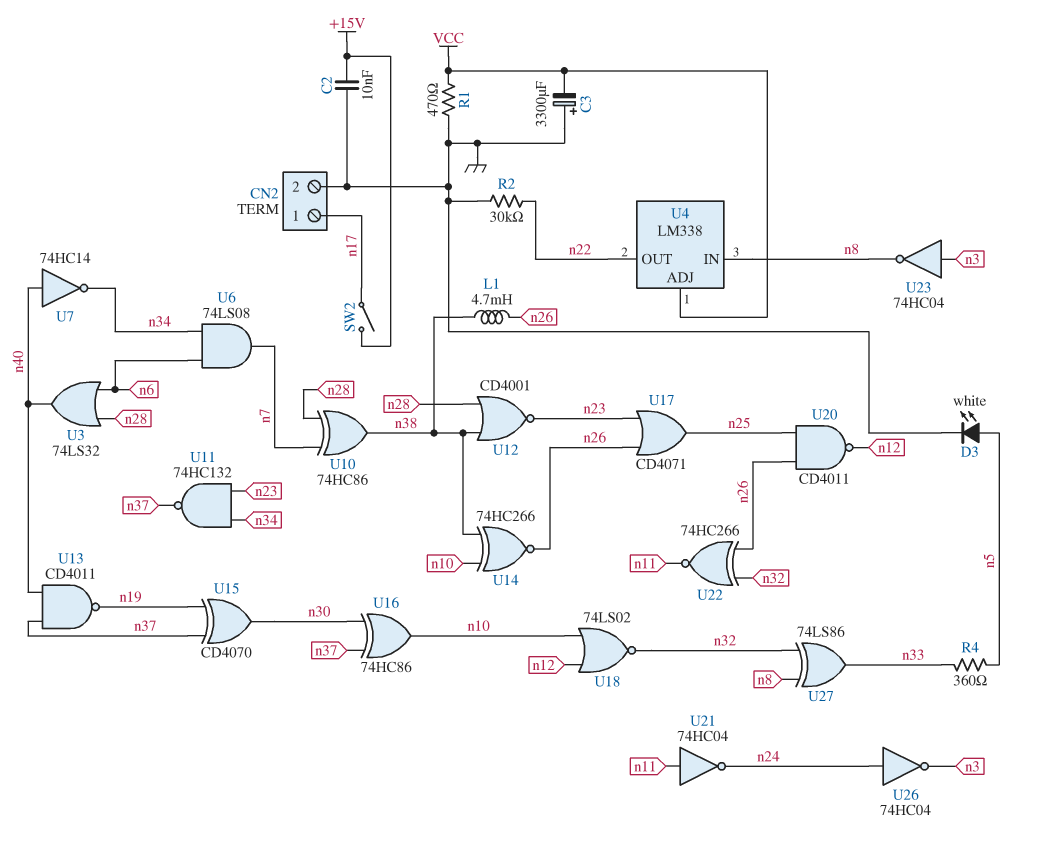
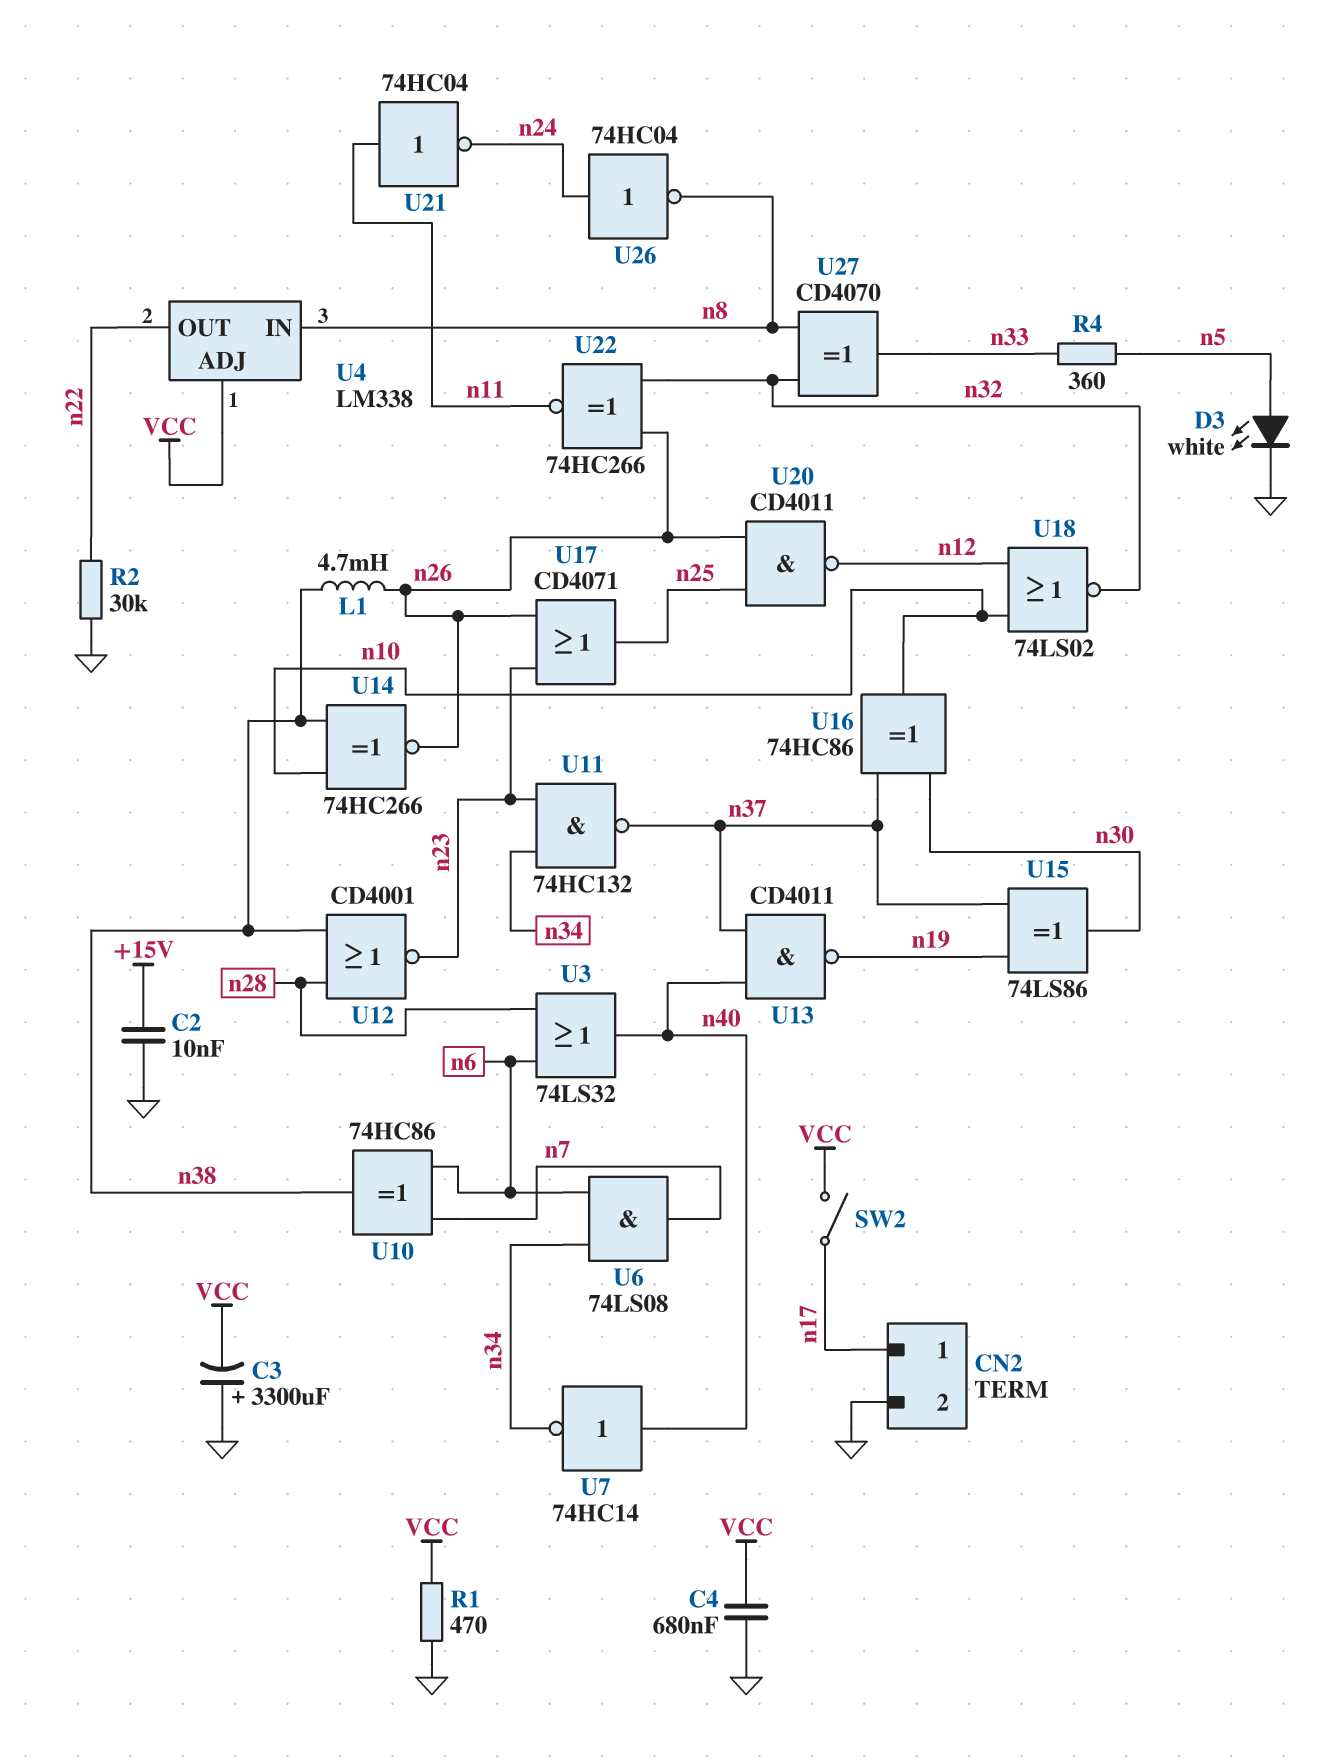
C4: none -> 680nF (GND, VCC)
SW2: switch (+15V, n17) -> switch (VCC, n17)
U10: XOR 74HC86 (in n7, in n28, out n38) -> XOR 74HC86 (in n6, in n7, out n38)
U15: XOR CD4070 (in n19, in n37, out n30) -> XOR 74LS86 (in n19, in n37, out n30)
U23: NOT 74HC04 (in n3, out n8) -> none
U26: NOT 74HC04 (in n24, out n3) -> NOT 74HC04 (in n24, out n8)
U27: XOR 74LS86 (in n8, in n32, out n33) -> XOR CD4070 (in n8, in n32, out n33)

